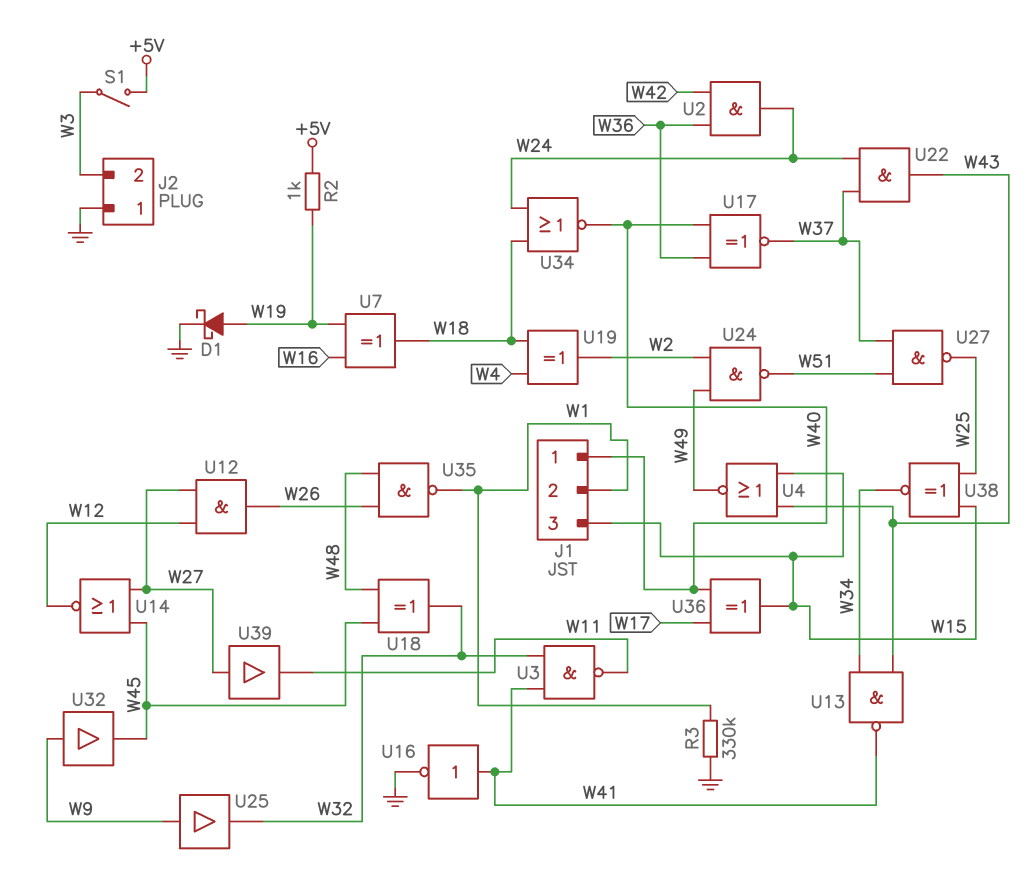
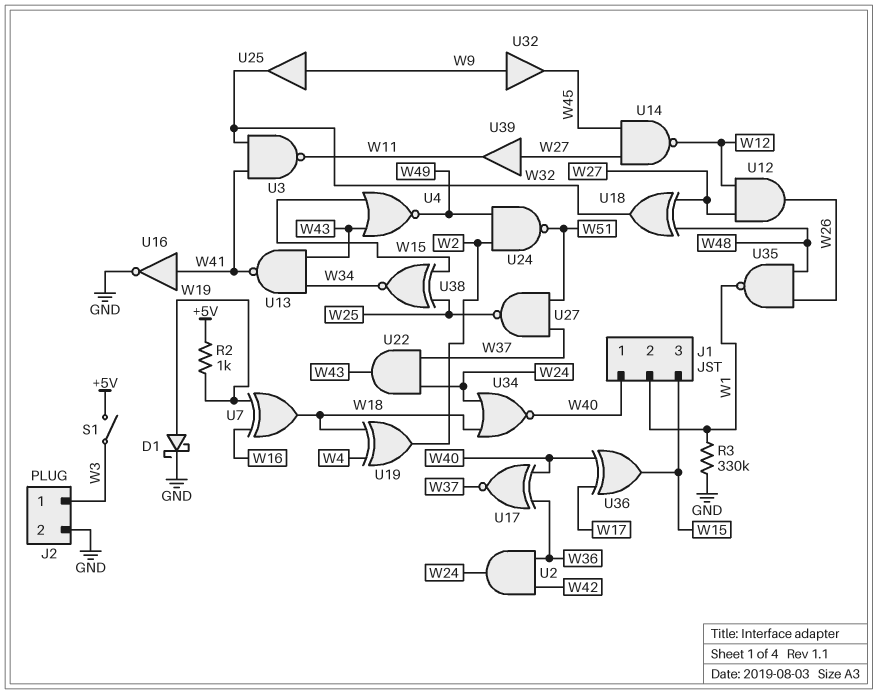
J2 pin 1: GND -> W3
J2 pin 2: W3 -> GND
U14: NOR (in W27, in W45, out W12) -> NAND (in W27, in W45, out W12)
U18: XOR (in W45, in W48, out W32) -> XOR (in W27, in W48, out W32)

